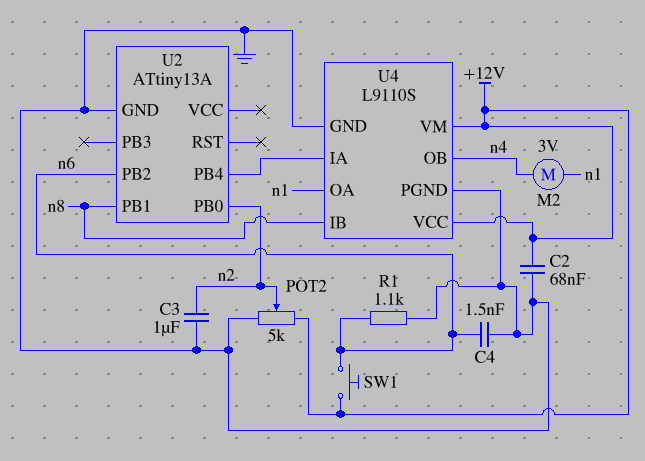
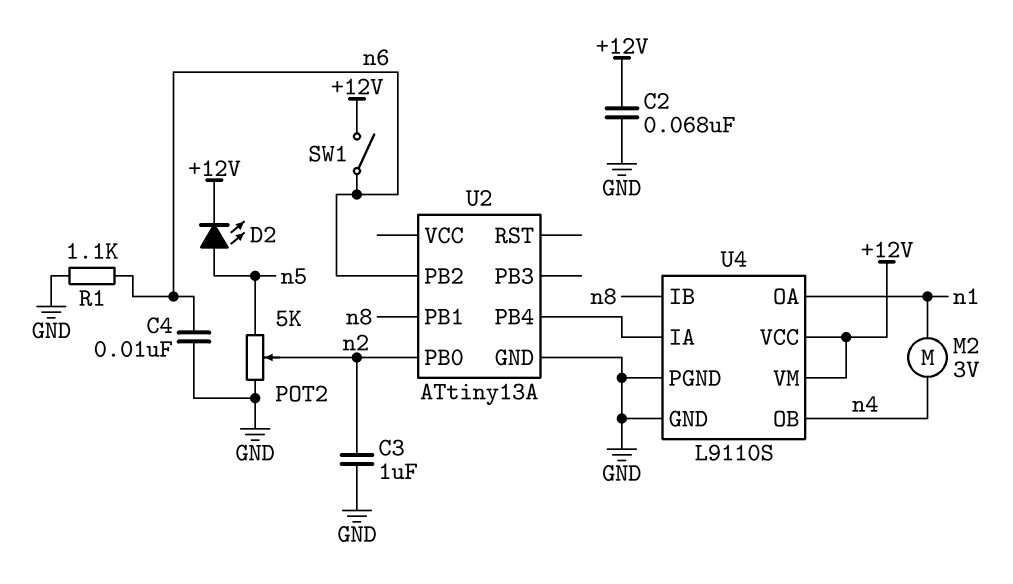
C4: 1.5nF (GND, n6) -> 10nF (GND, n6)
D2: none -> LED (A n5, K +12V)
POT2: 5k (+12V, GND, wiper n2) -> 5k (GND, n5, wiper n2)
SW1: button (+12V, n6) -> switch (+12V, n6)

